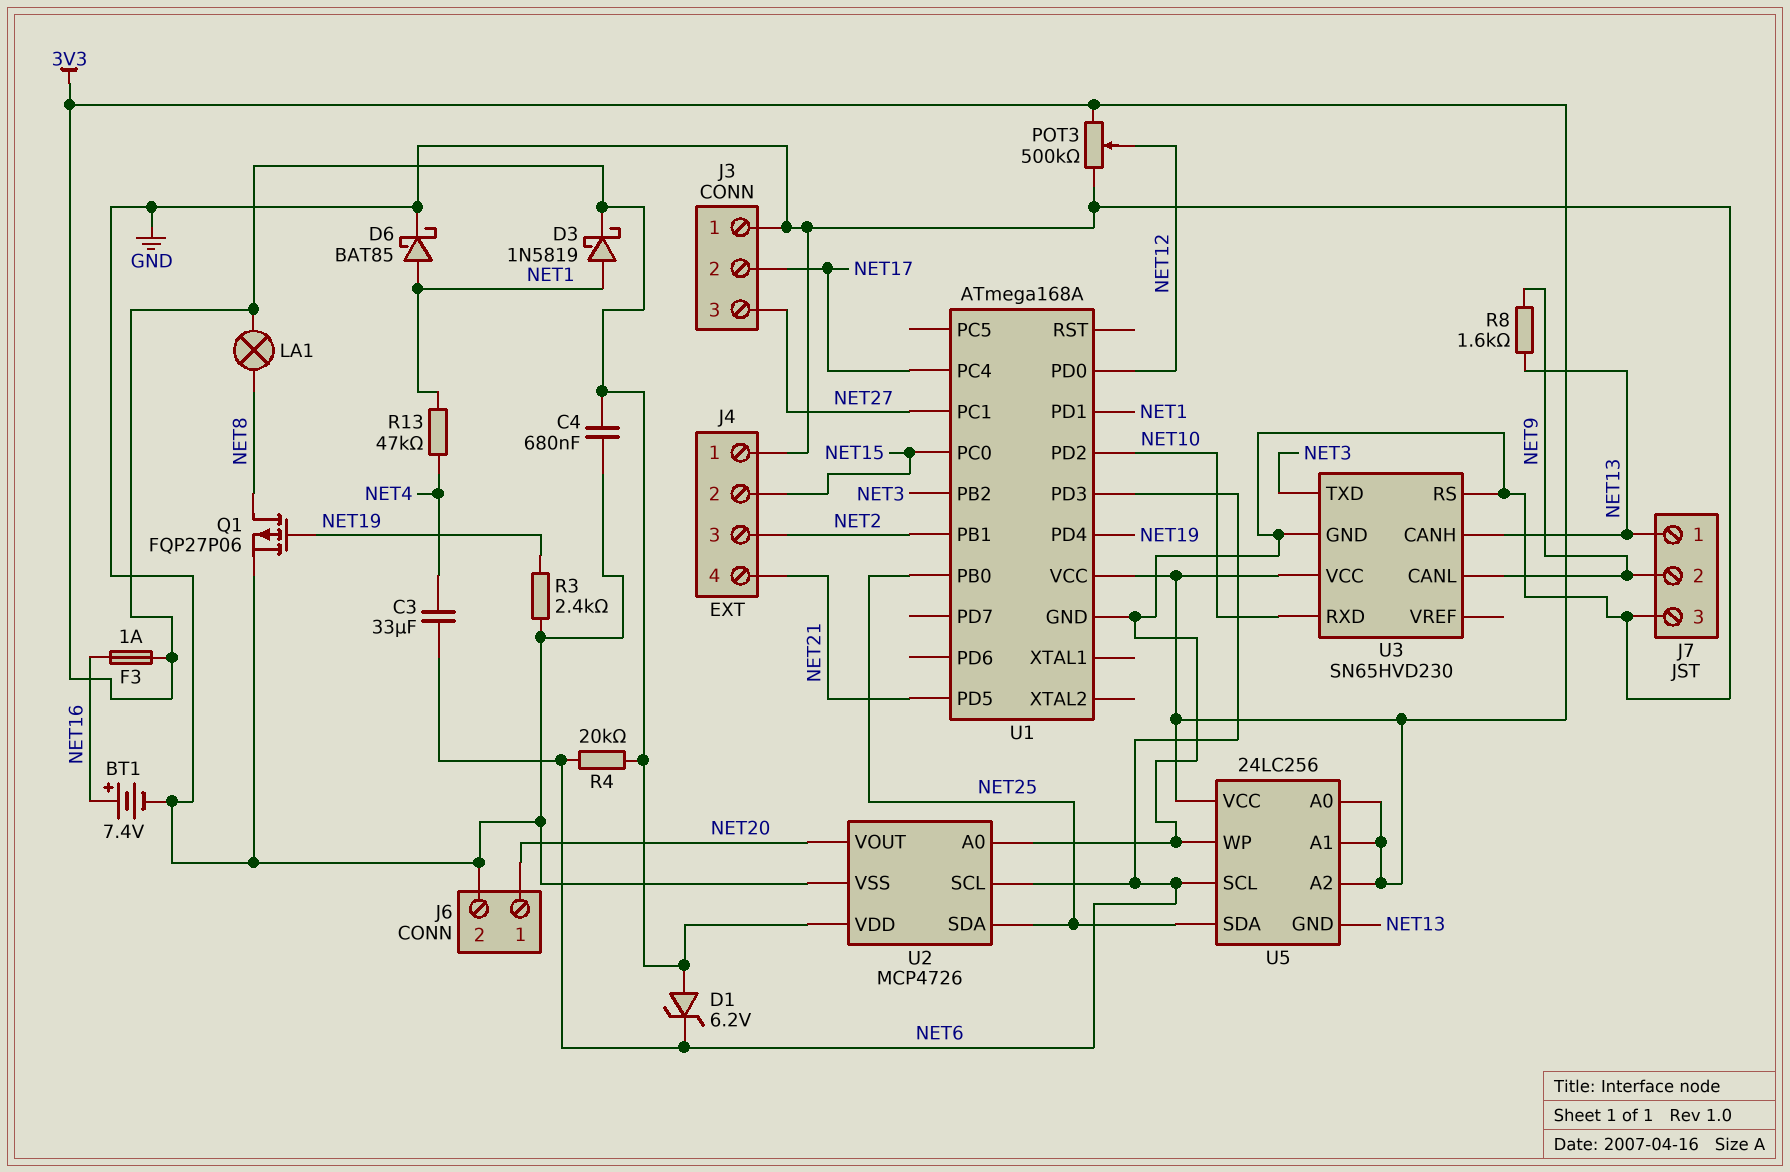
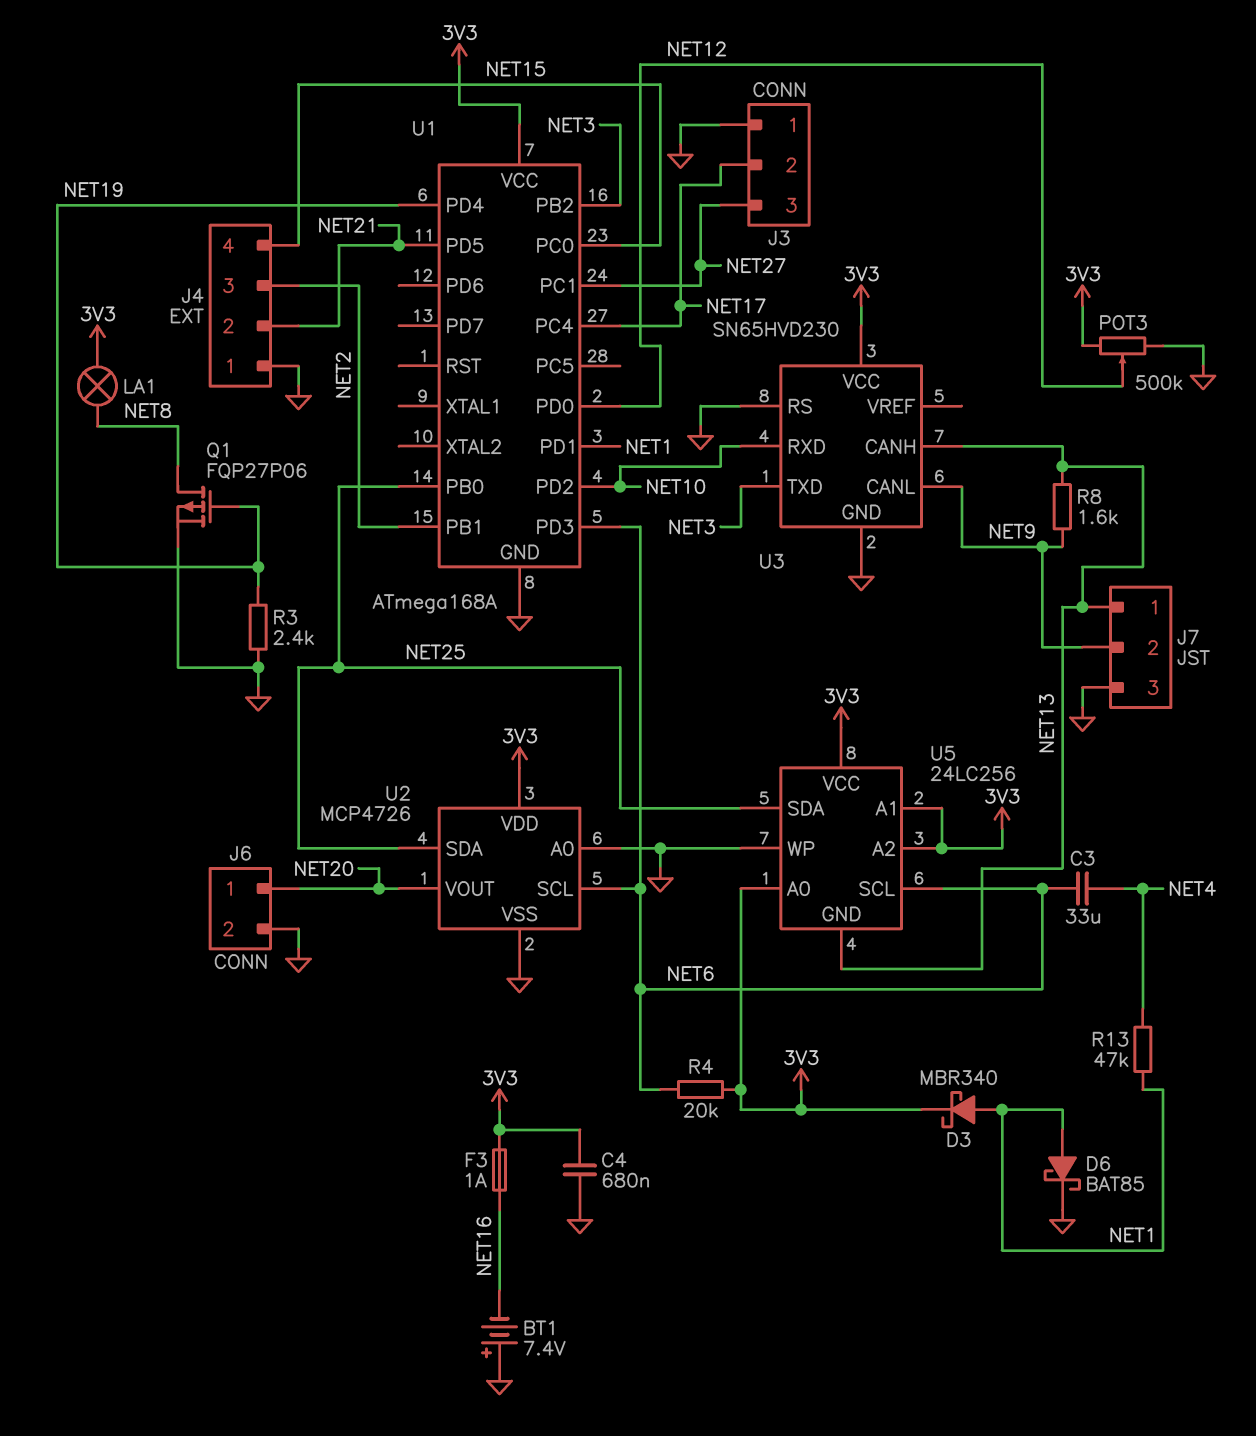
BT1: 7.4V (plus NET16, minus GND) -> 7.4V (plus GND, minus NET16)
D1: zener 6.2V (A 3V3, K NET6) -> none
D3: schottky 1N5819 (A NET1, K 3V3) -> schottky MBR340 (A NET1, K 3V3)
J4 pin 2: NET15 -> NET21
J4 pin 4: NET21 -> NET15

